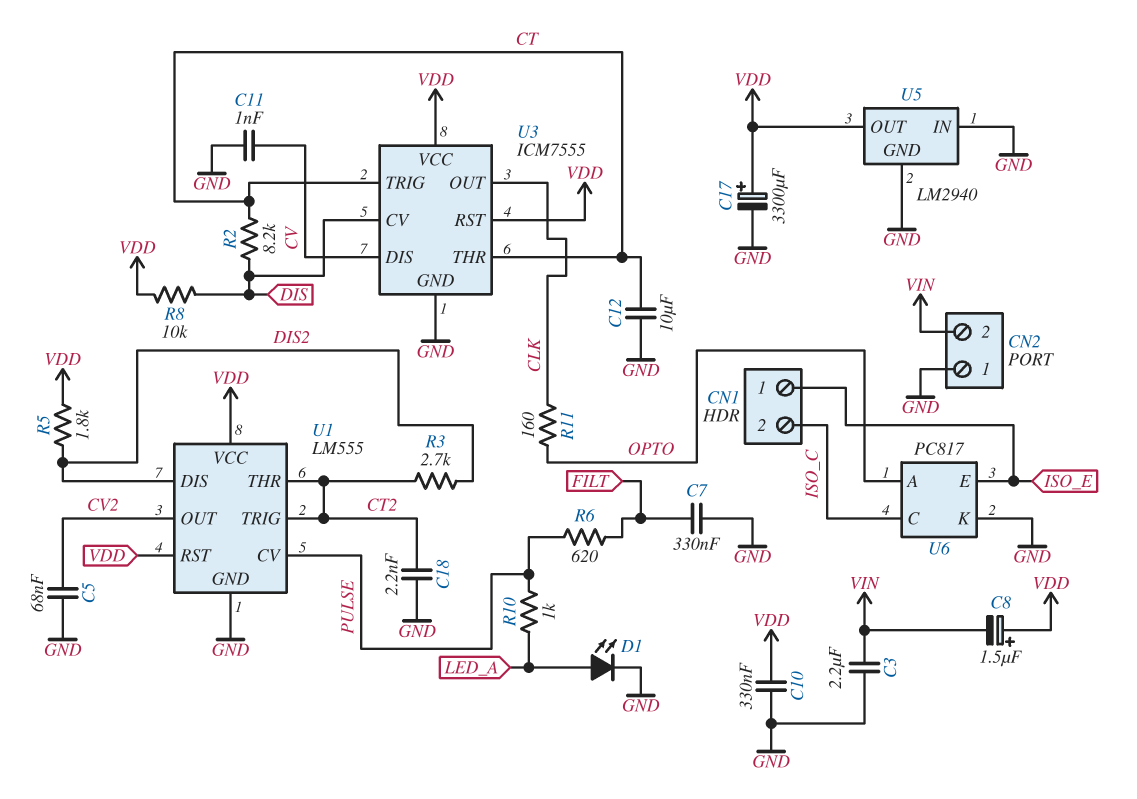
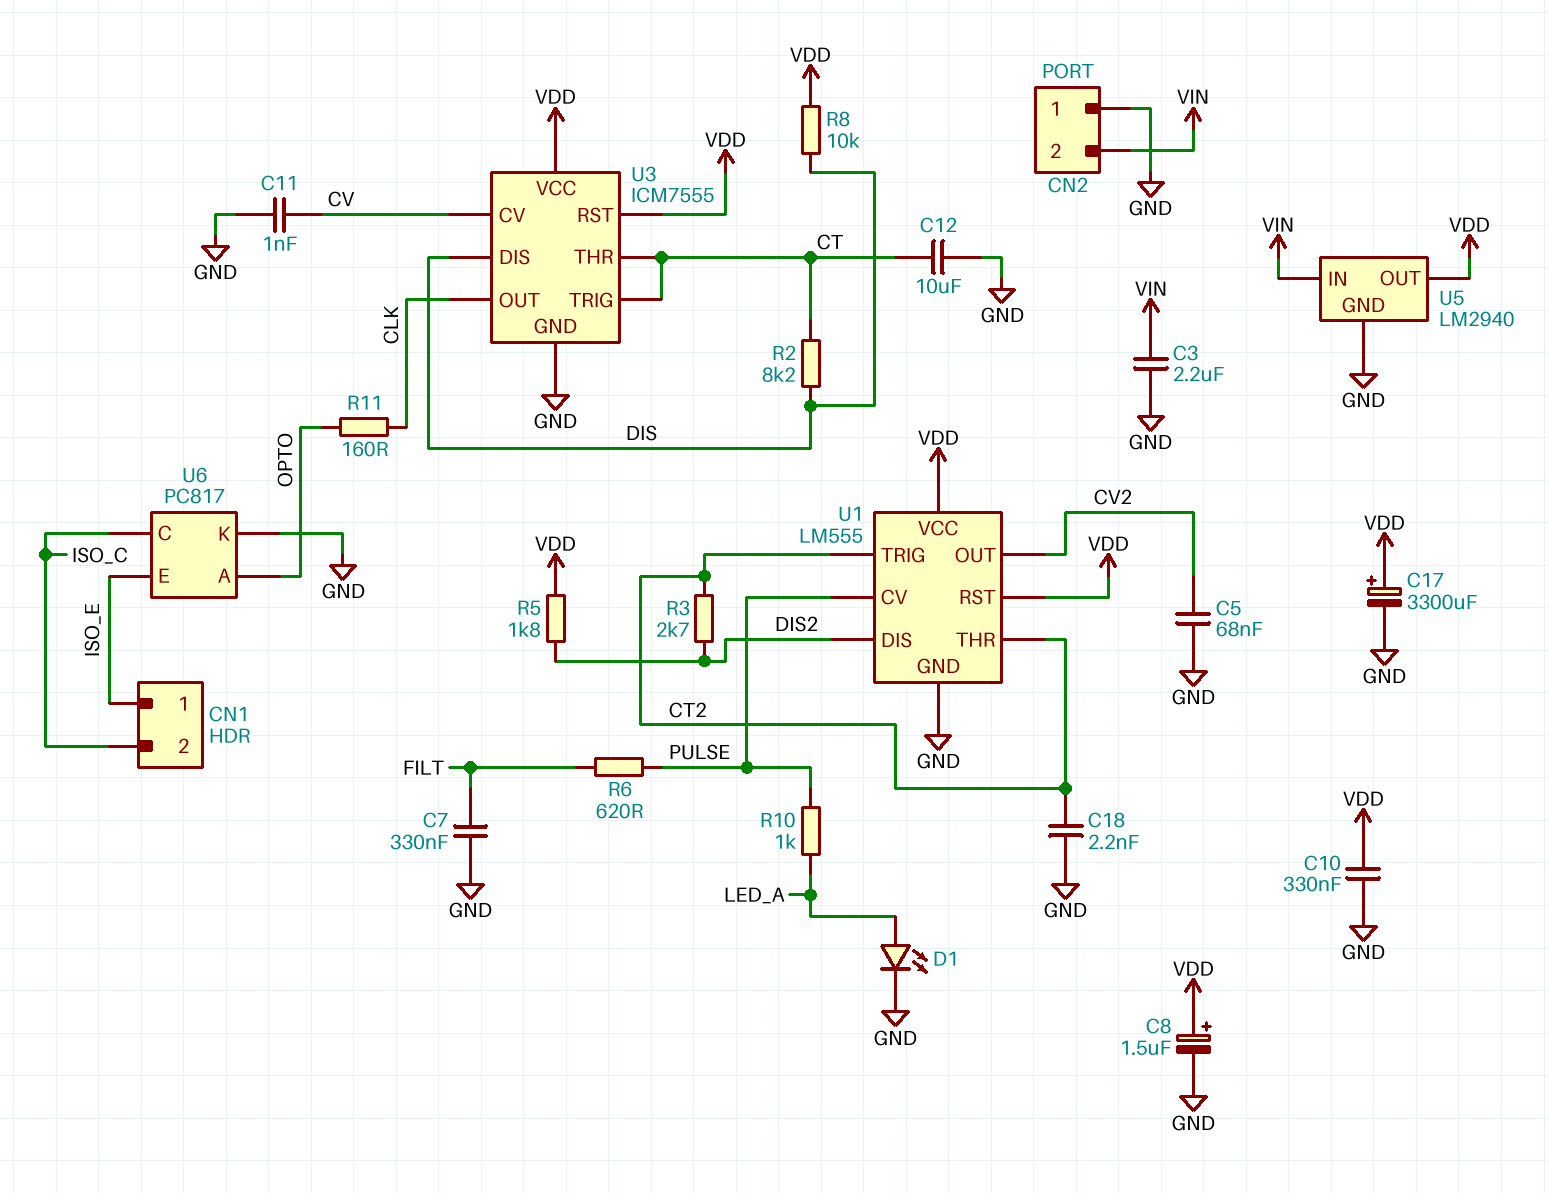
C8: 1.5uF (plus VDD, minus VIN) -> 1.5uF (plus VDD, minus GND)
U3 pin CV: DIS -> CV
U3 pin DIS: CV -> DIS
U5 pin IN: GND -> VIN

